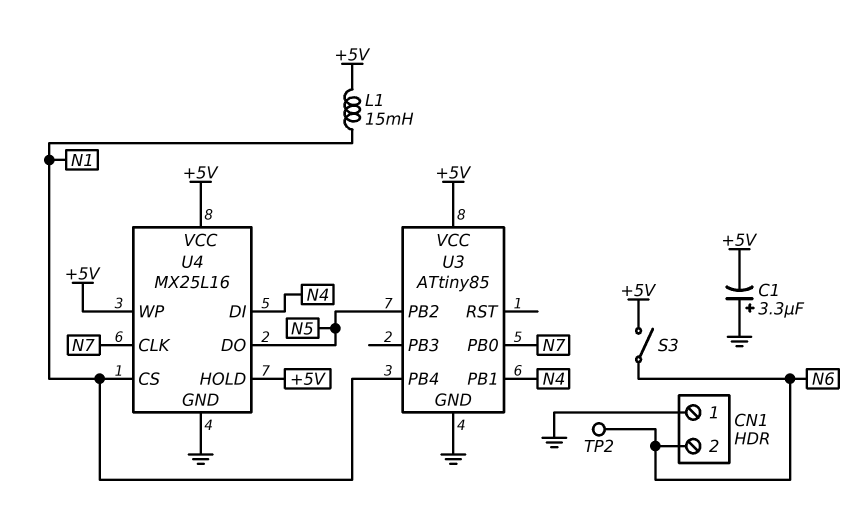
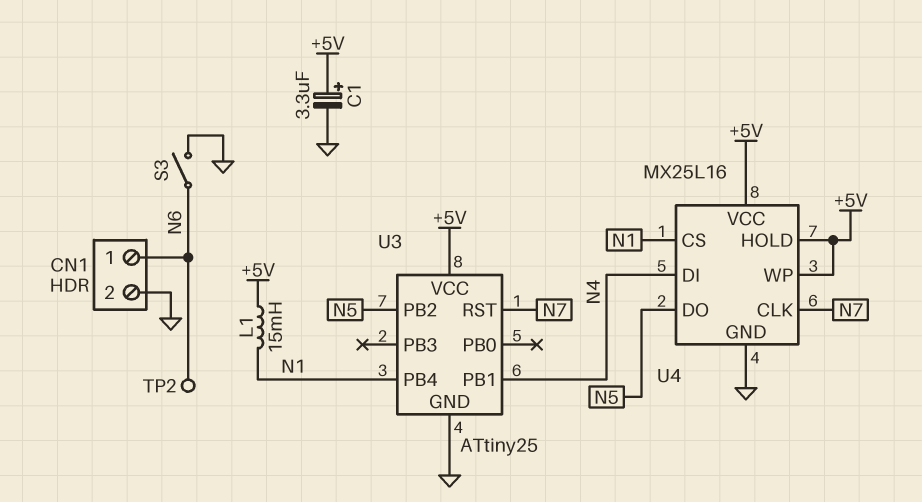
C1: 3.3uF (plus GND, minus +5V) -> 3.3uF (plus +5V, minus GND)
CN1 pin 1: GND -> N6
CN1 pin 2: N6 -> GND
S3: switch (+5V, N6) -> switch (GND, N6)
U3: ATtiny85 -> ATtiny25
U3 pin PB0: N7 -> none
U3 pin RST: none -> N7

